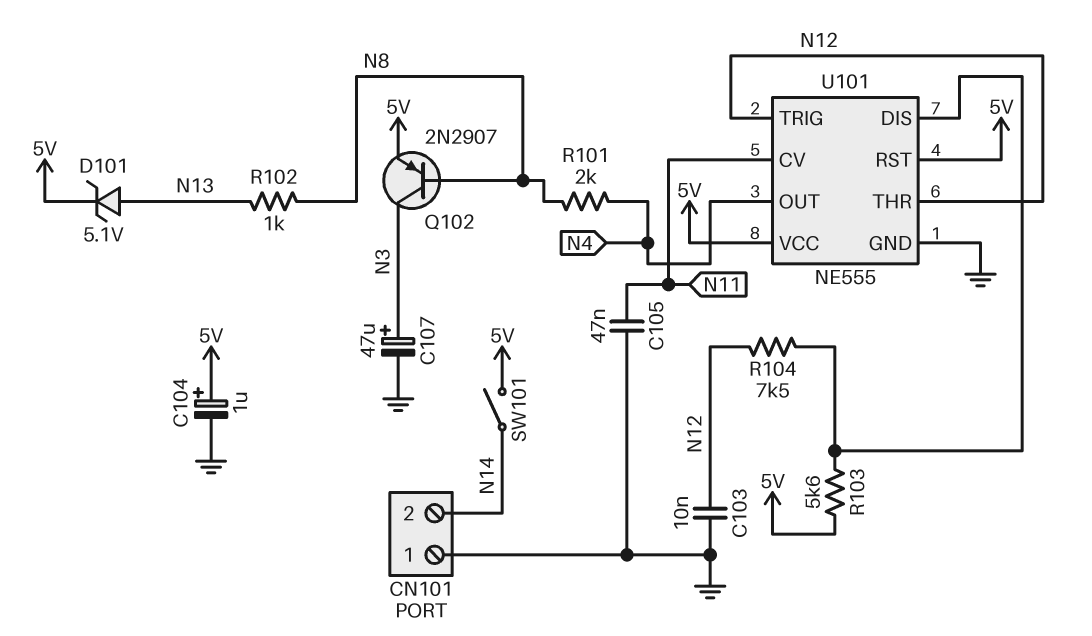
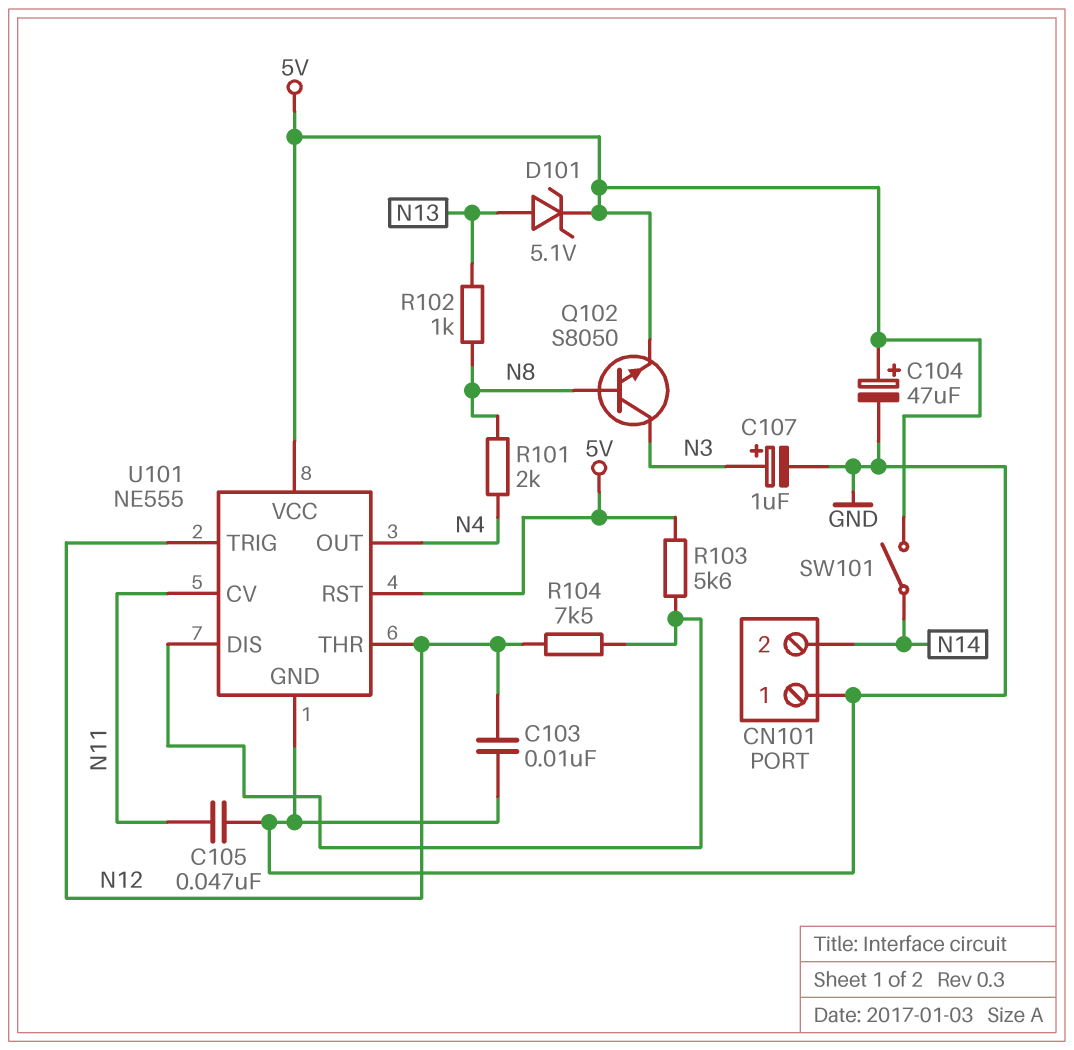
C104: 1uF (plus 5V, minus GND) -> 47uF (plus 5V, minus GND)
C107: 47uF (plus N3, minus GND) -> 1uF (plus N3, minus GND)
Q102: PNP 2N2907 (B N8, C N3, E 5V) -> NPN S8050 (B N8, C N3, E 5V)

